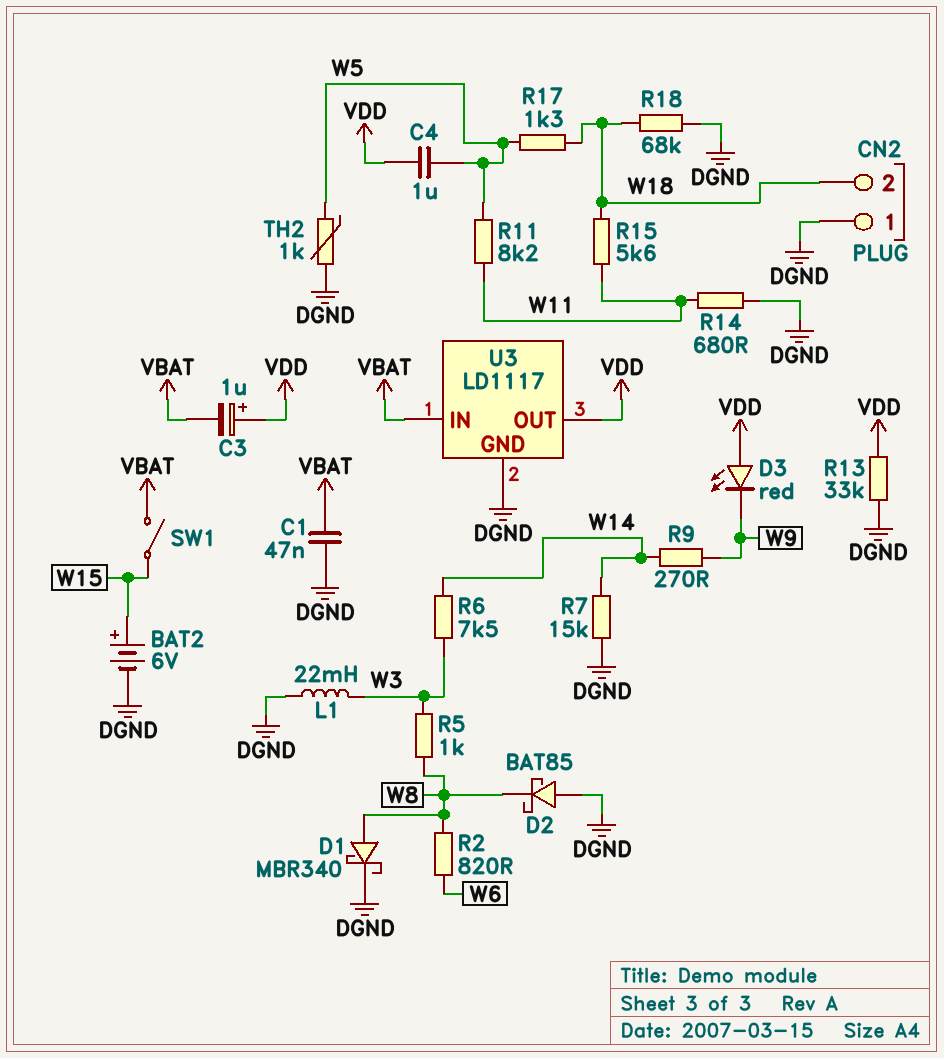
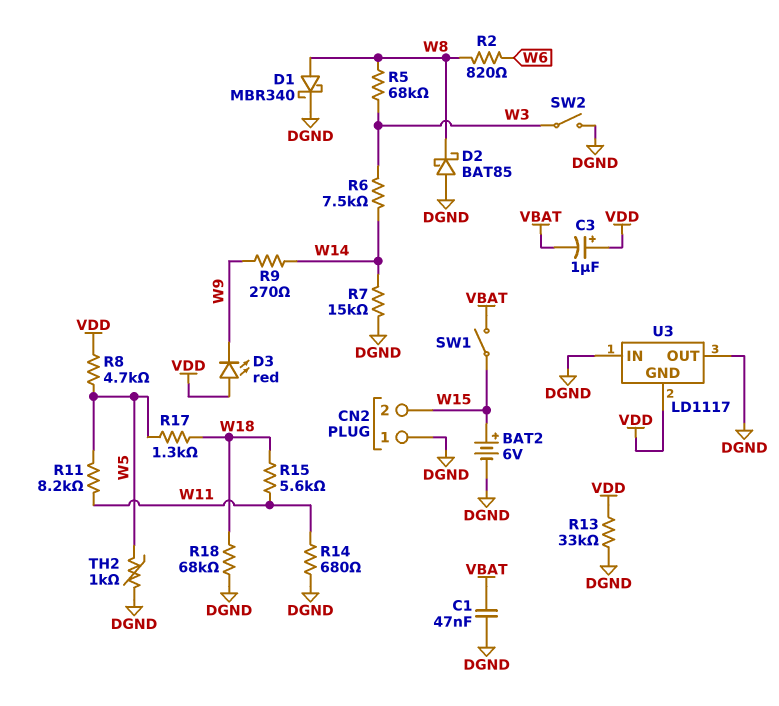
C4: 1uF (VDD, W5) -> none
CN2 pin 2: W18 -> W15
L1: 22mH (DGND, W3) -> none
R5: 1k (W3, W8) -> 68k (W3, W8)
R8: none -> 4.7k (VDD, W5)
SW2: none -> switch (DGND, W3)
U3 pin GND: DGND -> VDD
U3 pin IN: VBAT -> DGND
U3 pin OUT: VDD -> DGND

